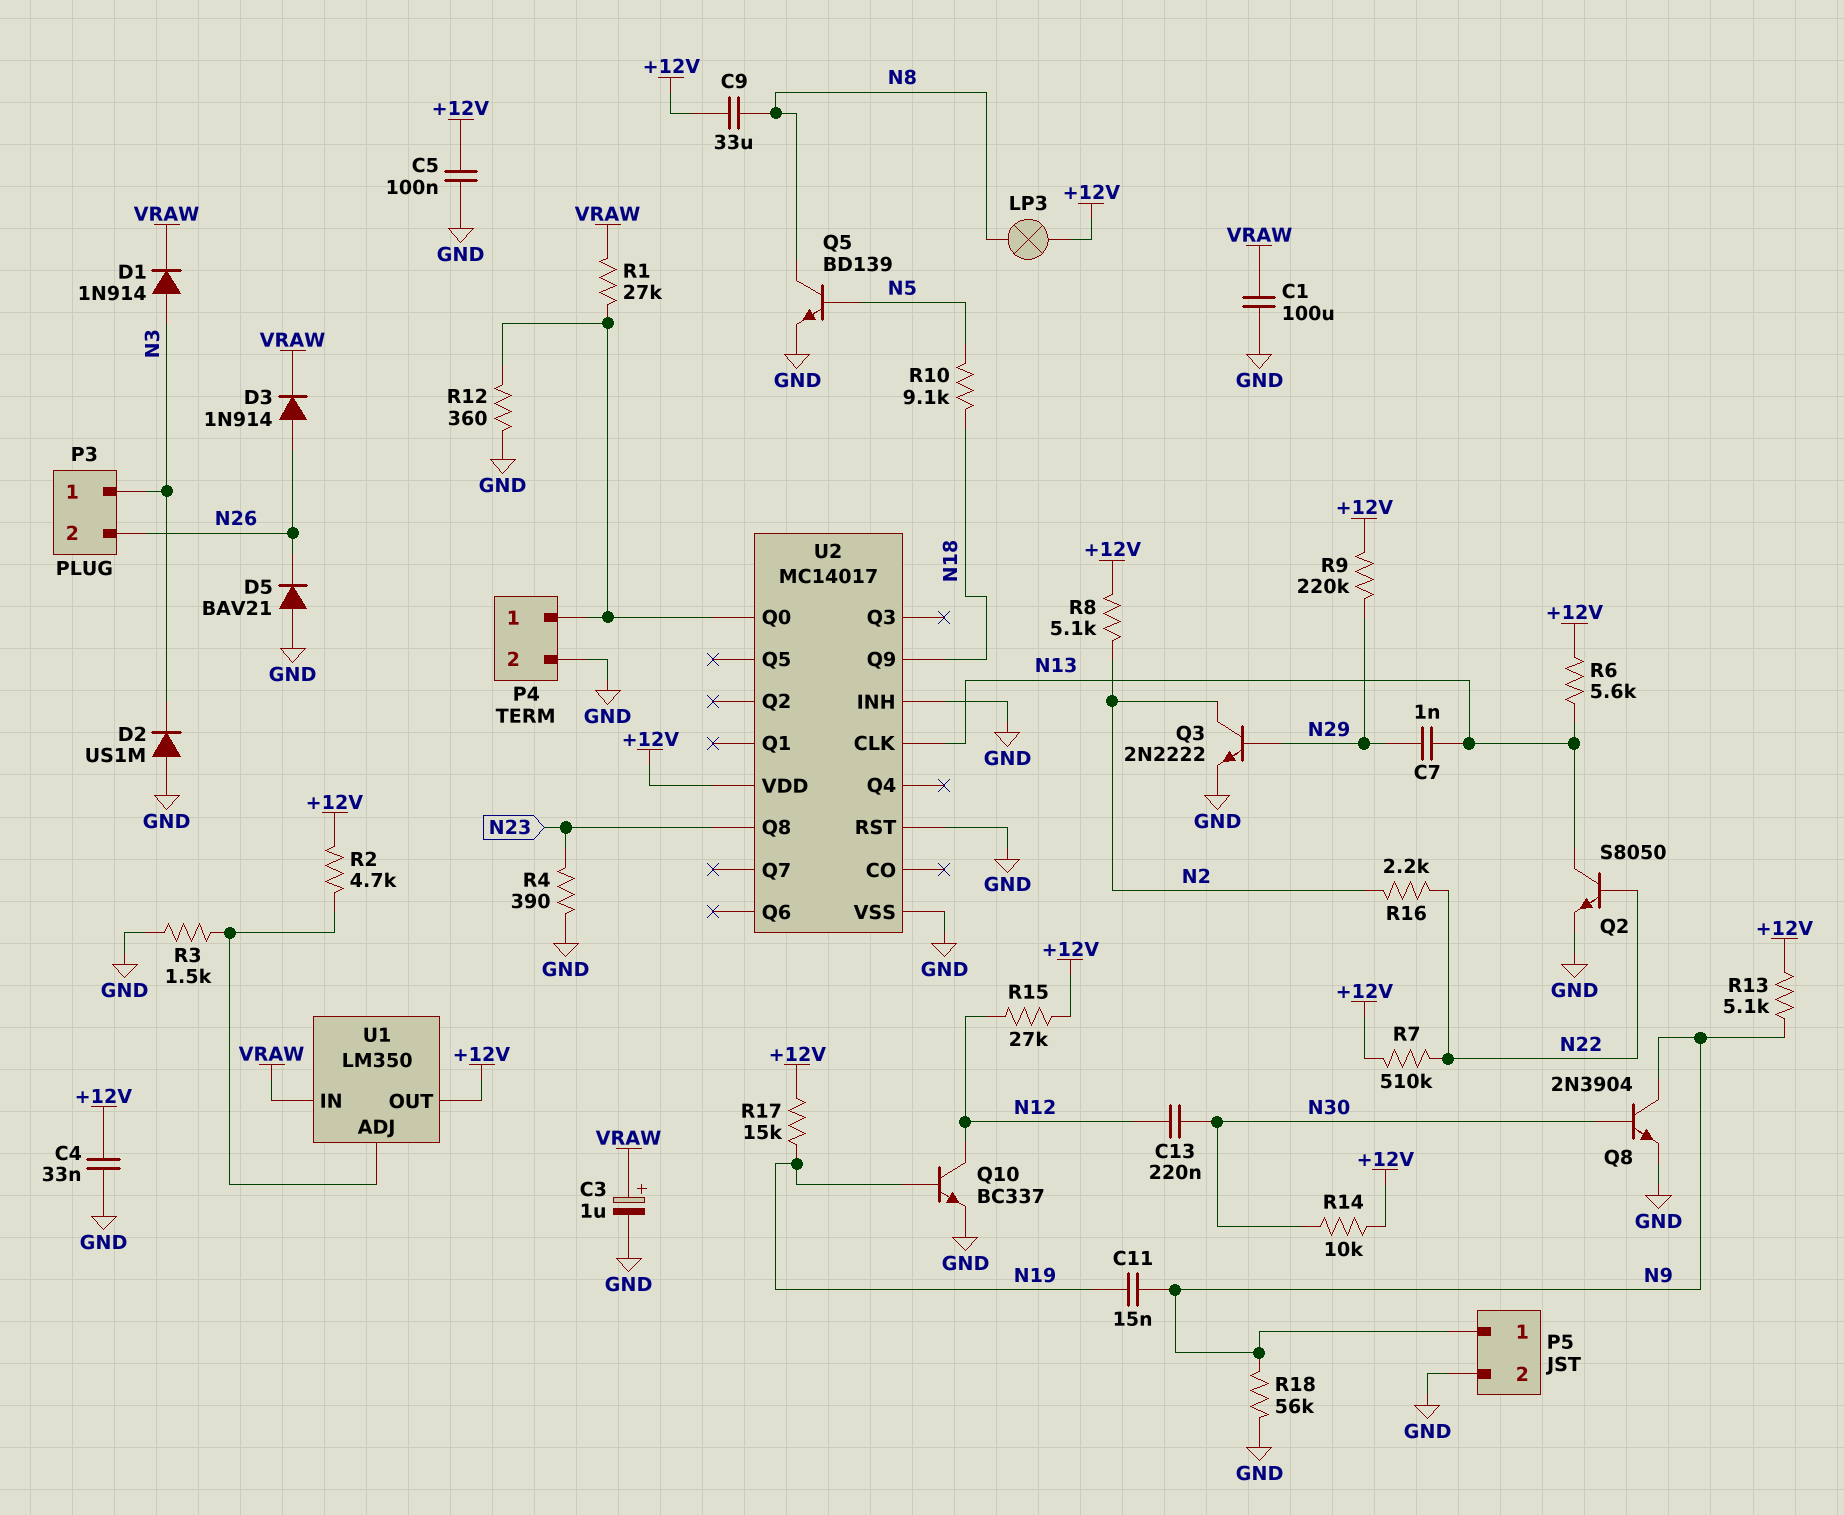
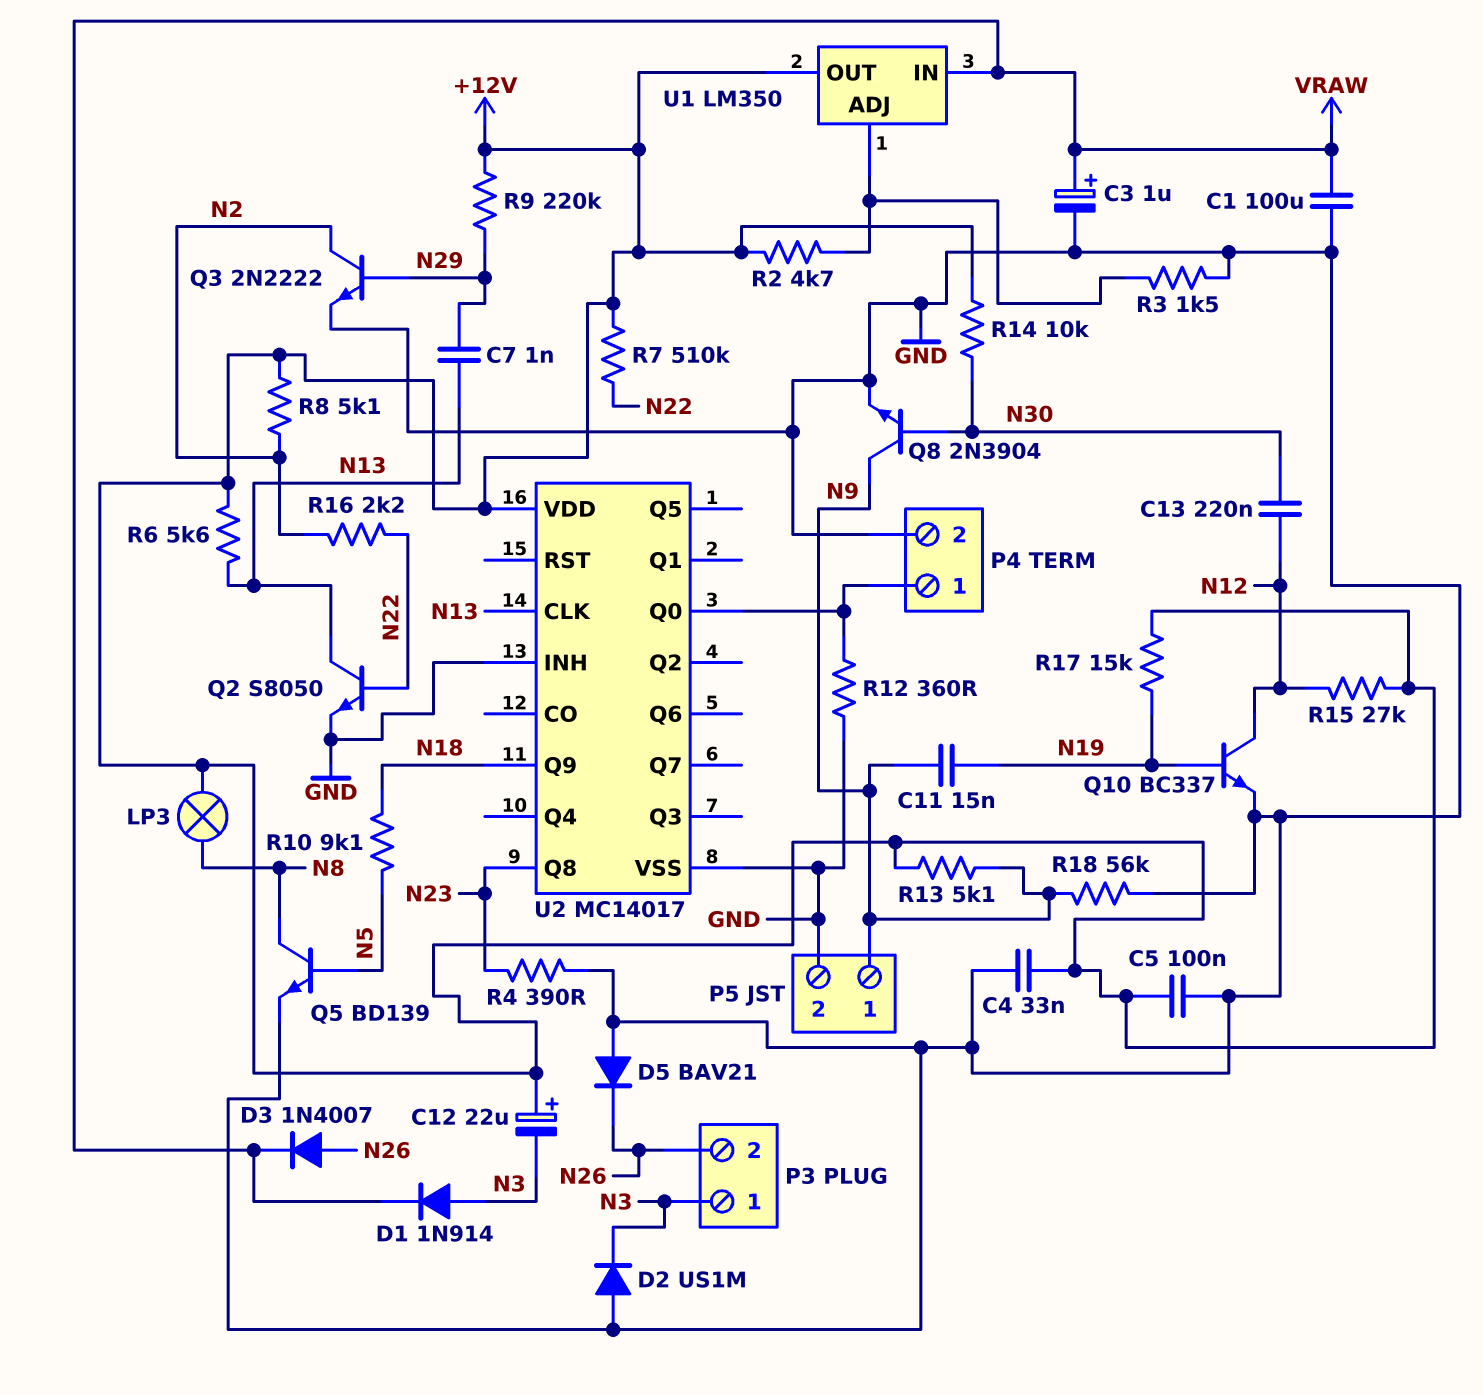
C9: 33uF (+12V, N8) -> none
C12: none -> 22uF (plus +12V, minus N3)
D3: diode 1N914 (A N26, K VRAW) -> diode 1N4007 (A N26, K VRAW)
R1: 27k (P4/1, VRAW) -> none
U2 pin RST: GND -> none

